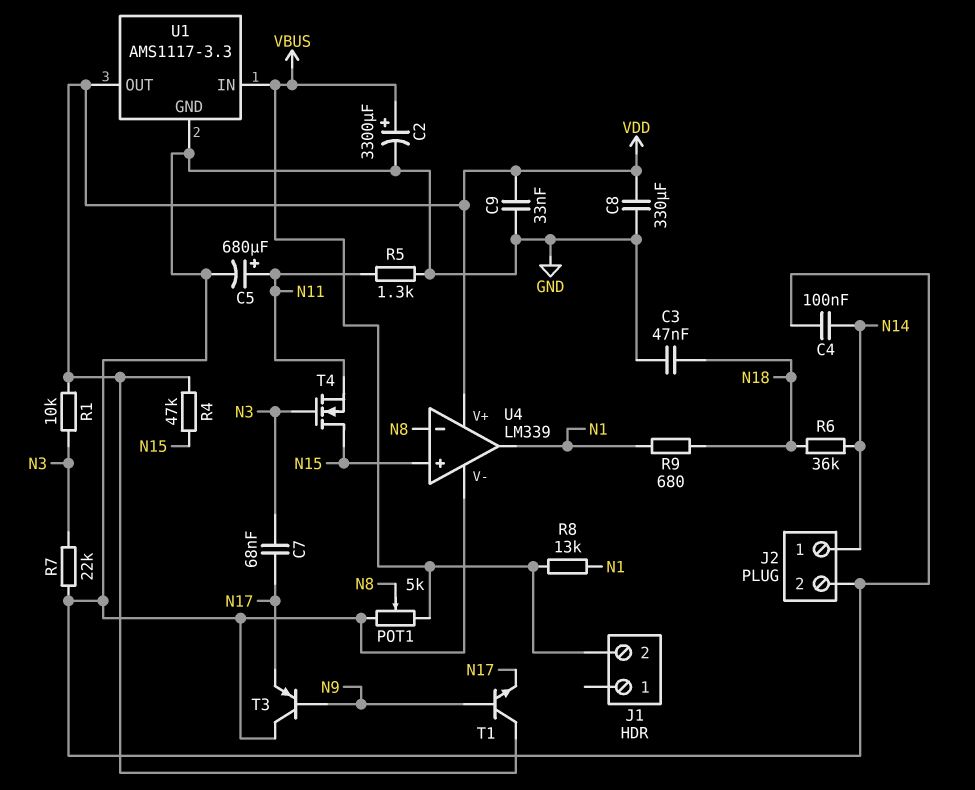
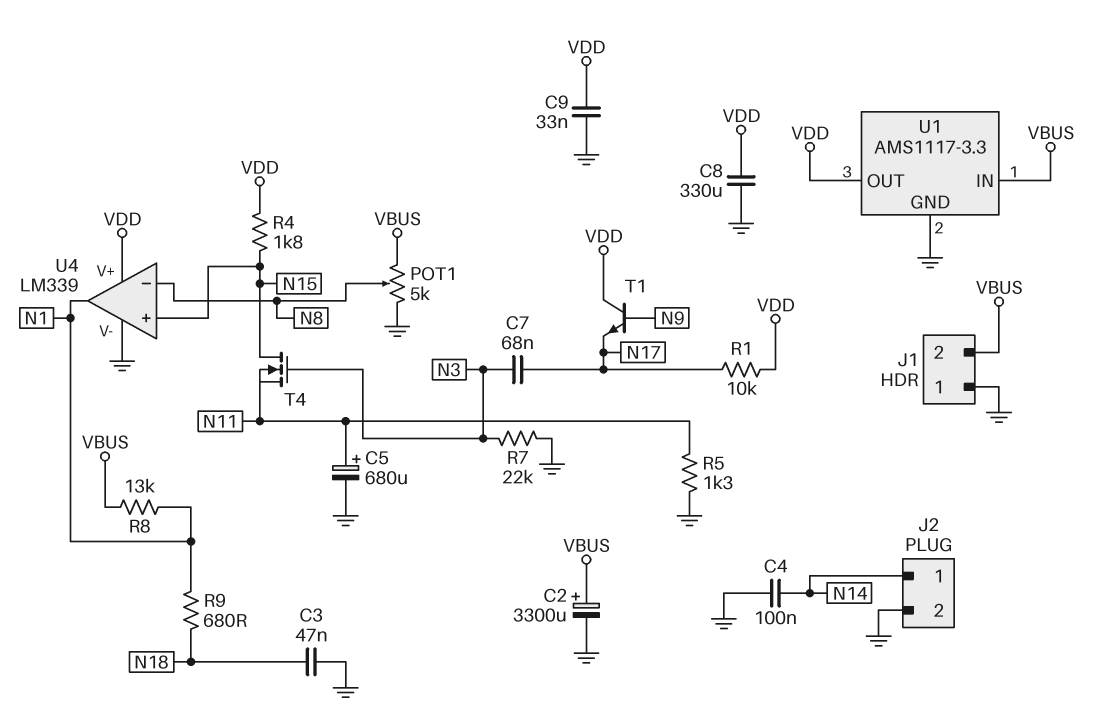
J1 pin 1: none -> GND
R1: 10k (N3, VDD) -> 10k (N17, VDD)
R4: 47k (N15, VDD) -> 1.8k (N15, VDD)
R6: 36k (N14, N18) -> none
T3: PNP (B N9, C GND, E N17) -> none

